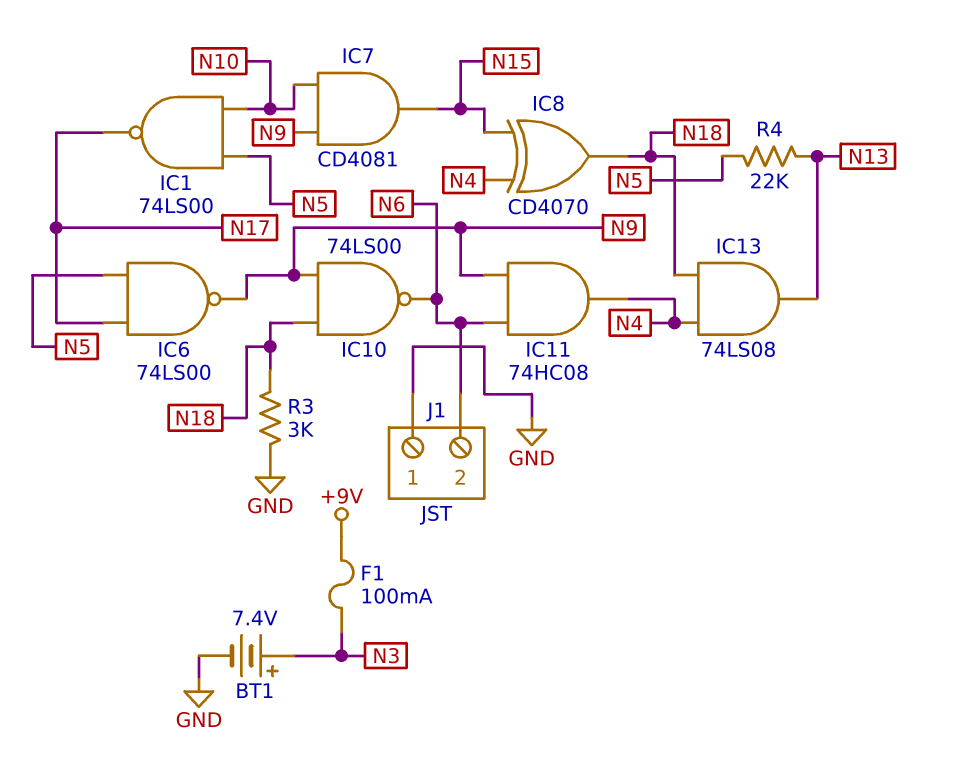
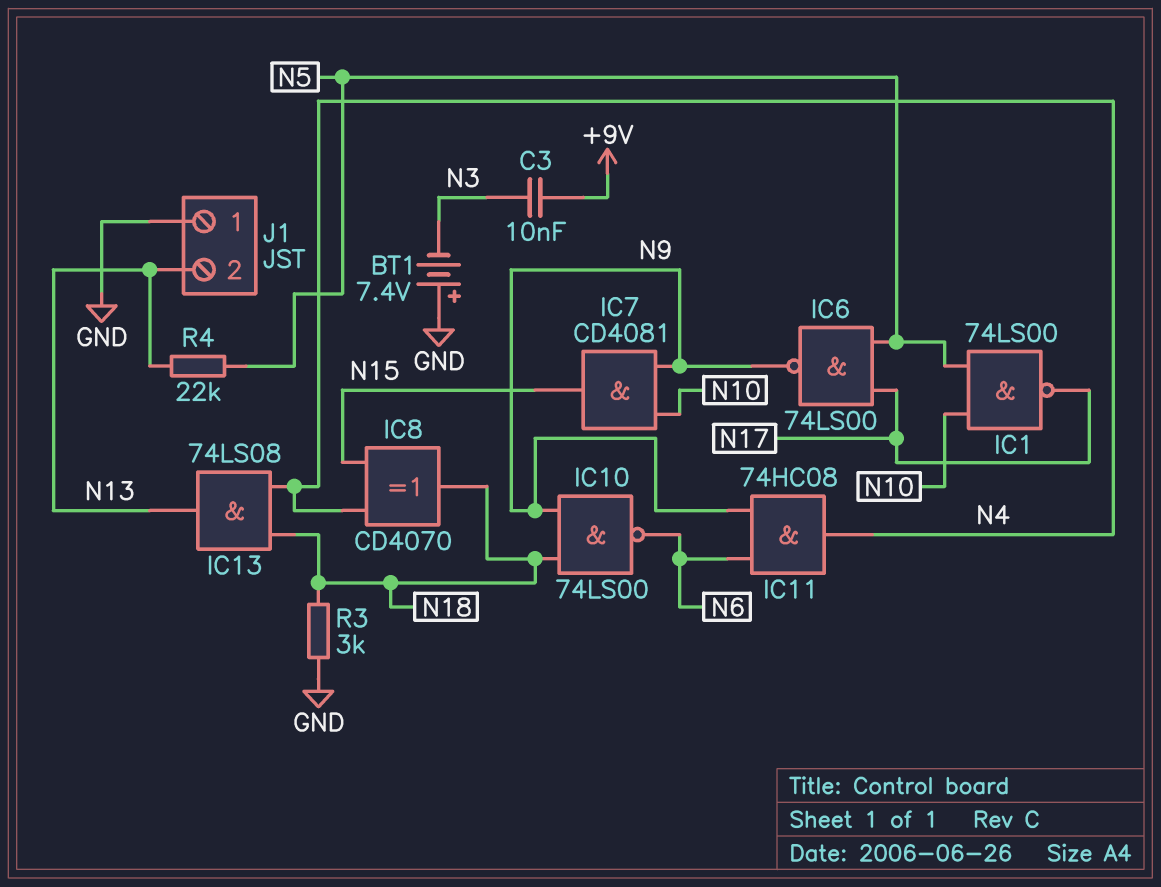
BT1: 7.4V (plus N3, minus GND) -> 7.4V (plus GND, minus N3)
C3: none -> 10nF (+9V, N3)
F1: 100mA (+9V, N3) -> none
J1 pin 2: N6 -> N13

